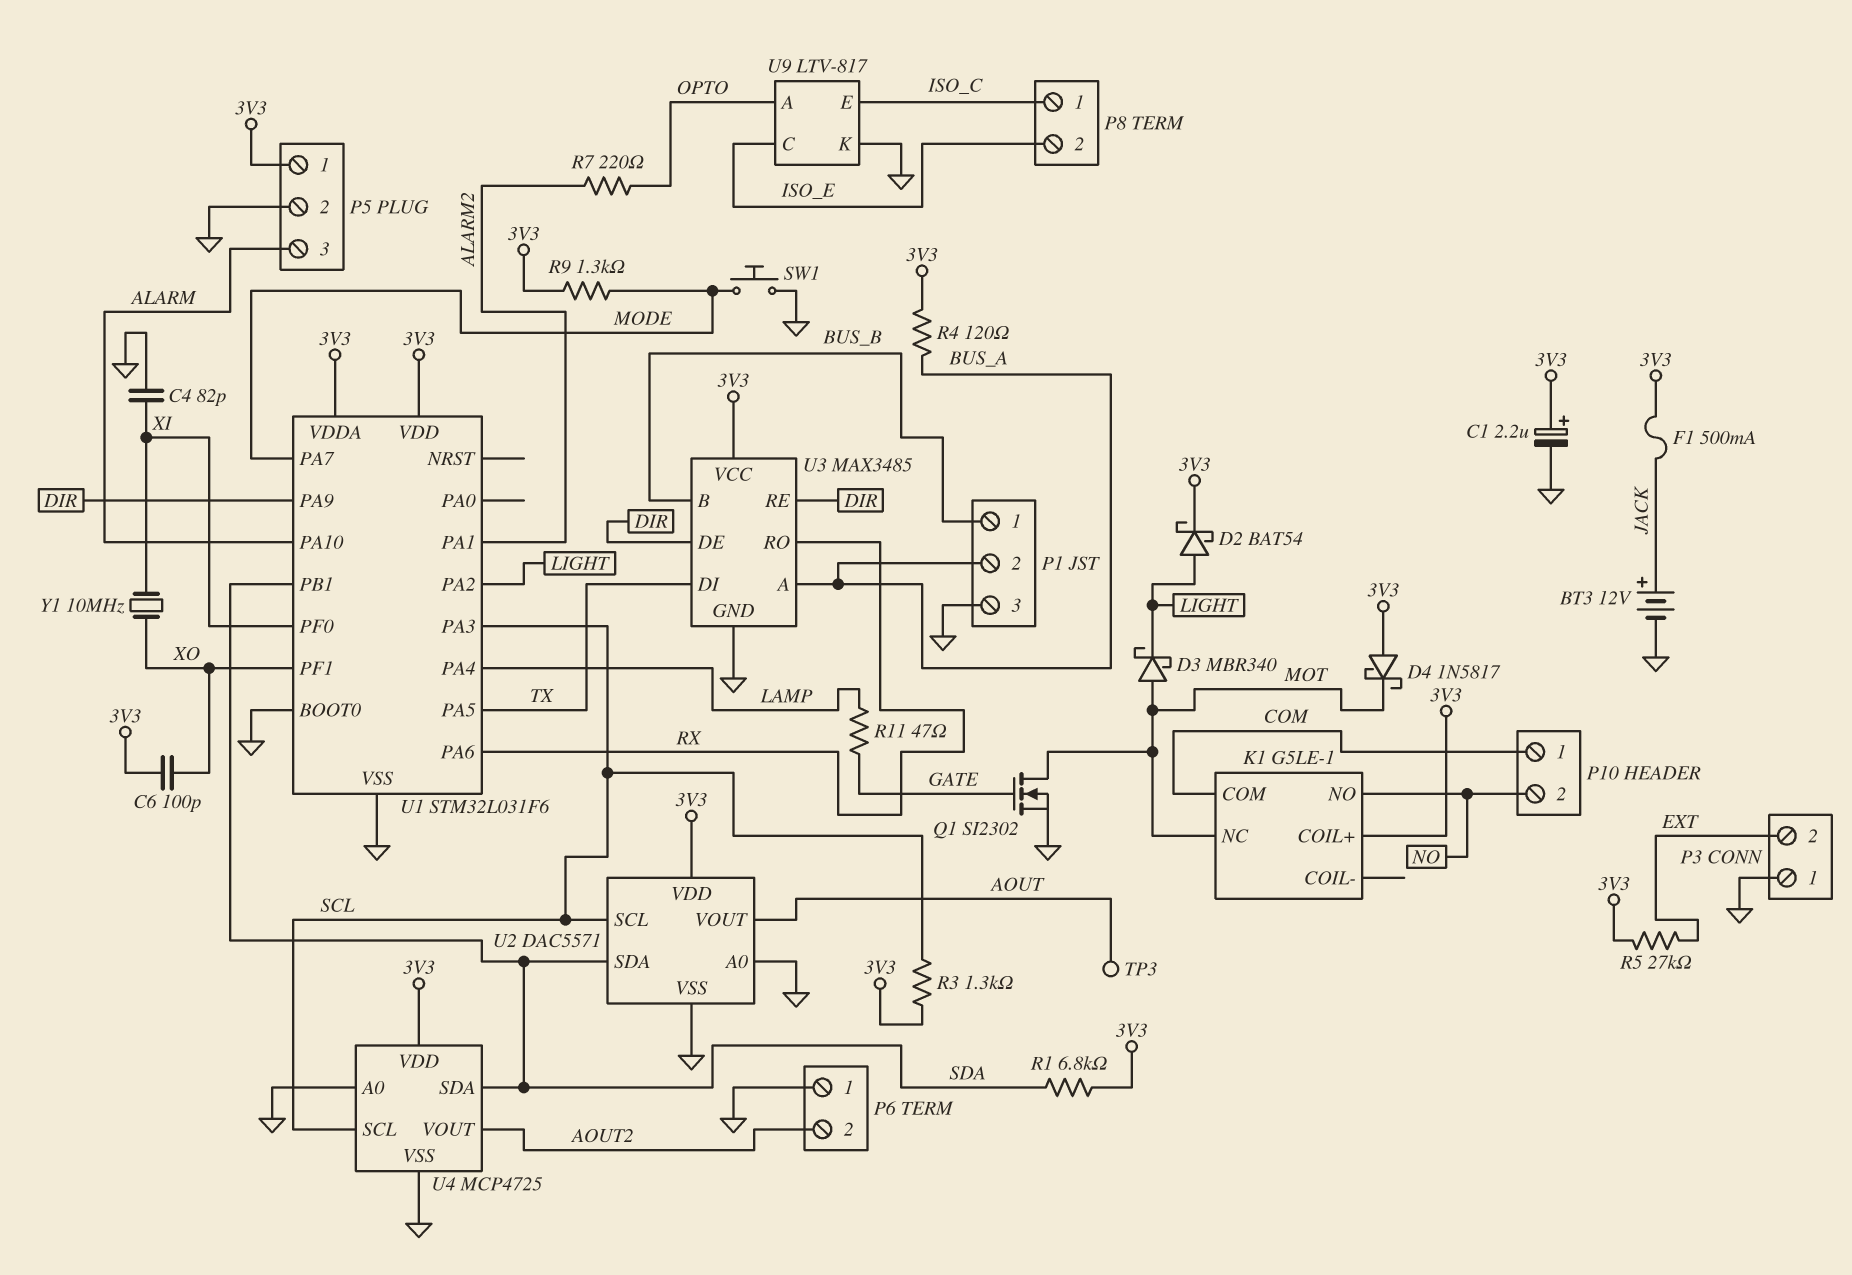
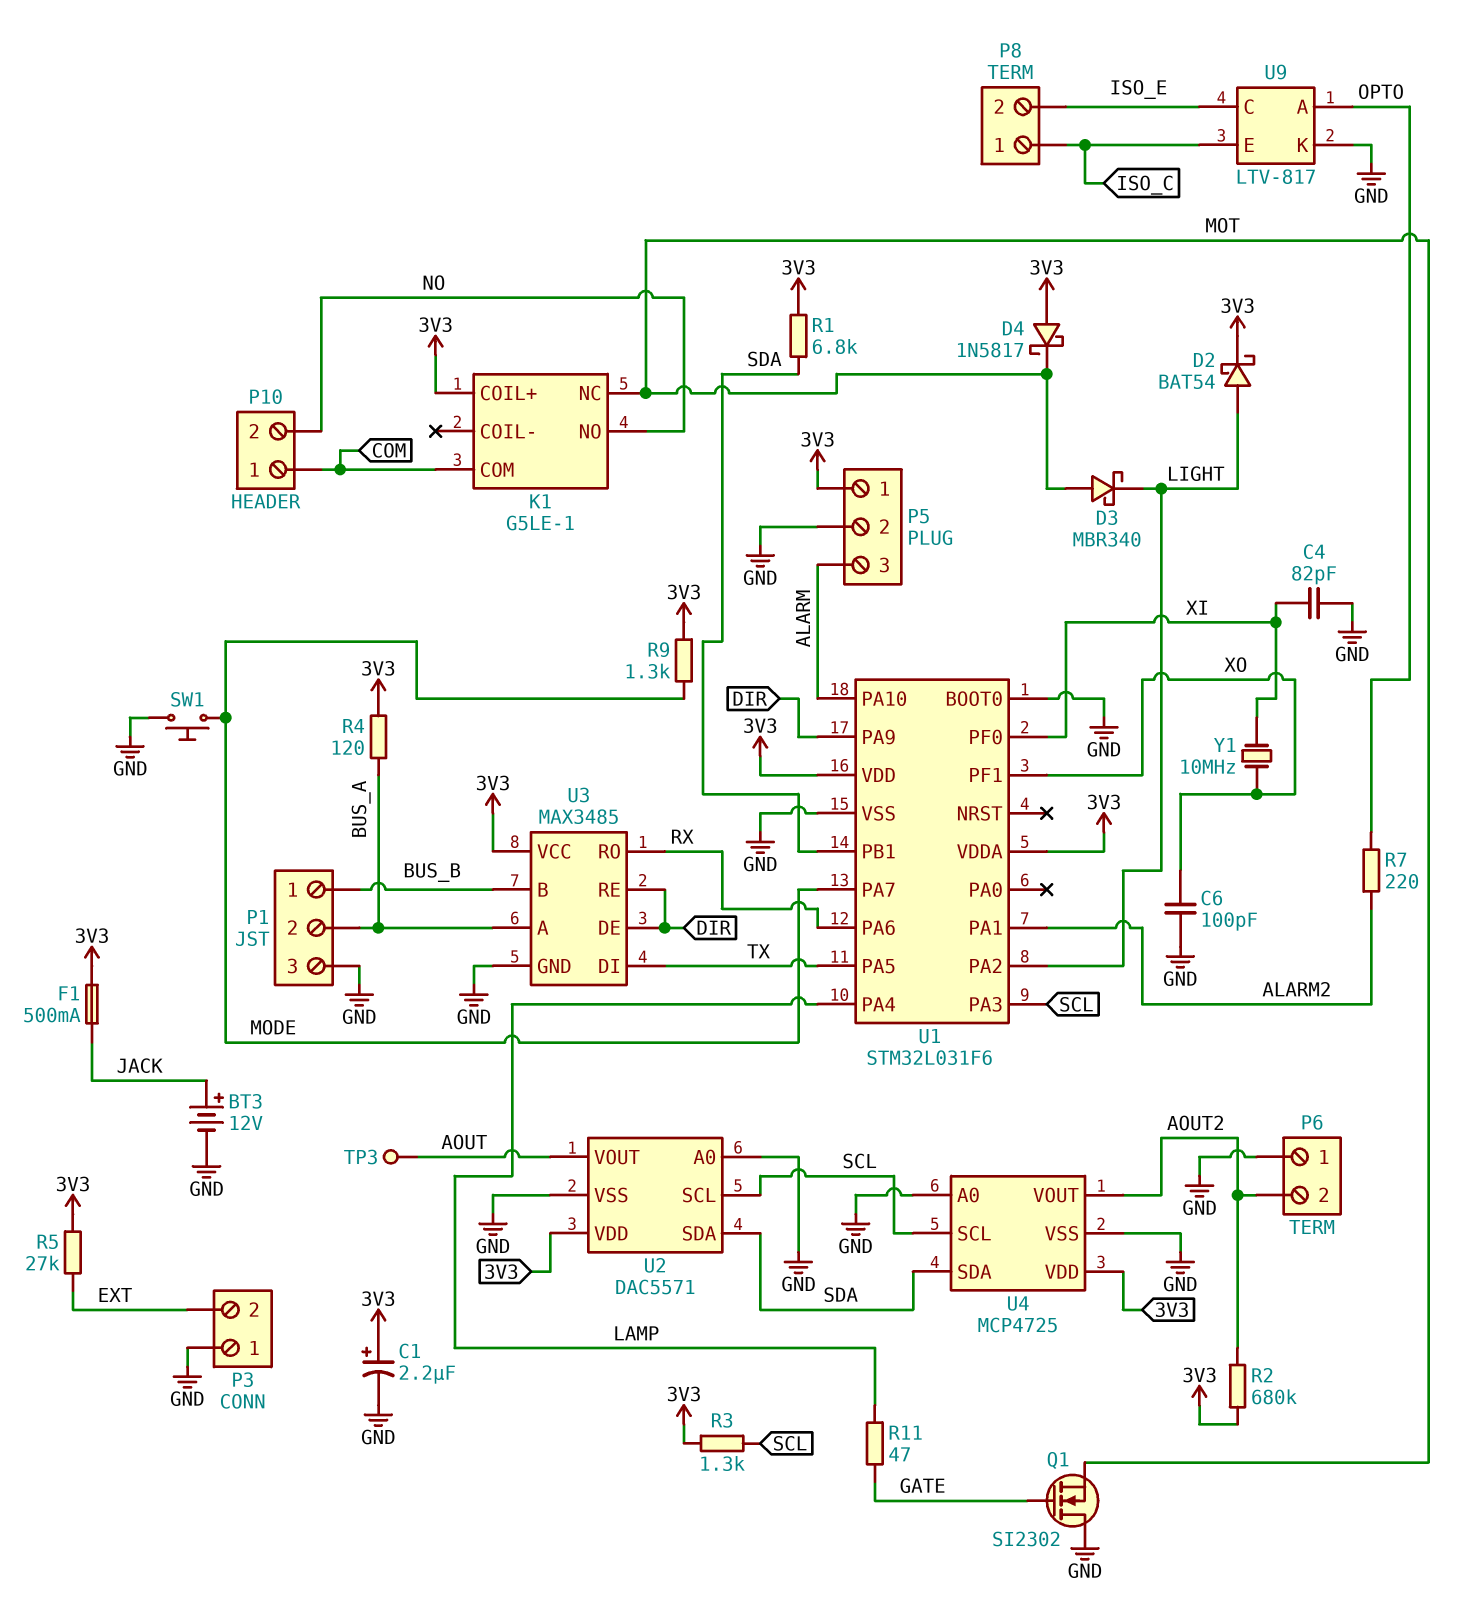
C6: 100pF (3V3, XO) -> 100pF (GND, XO)
Q1: NMOS SI2302 (G GATE, D MOT, S GND) -> NMOS SI2302 (G GATE, D GND, S MOT)
R2: none -> 680k (3V3, AOUT2)

